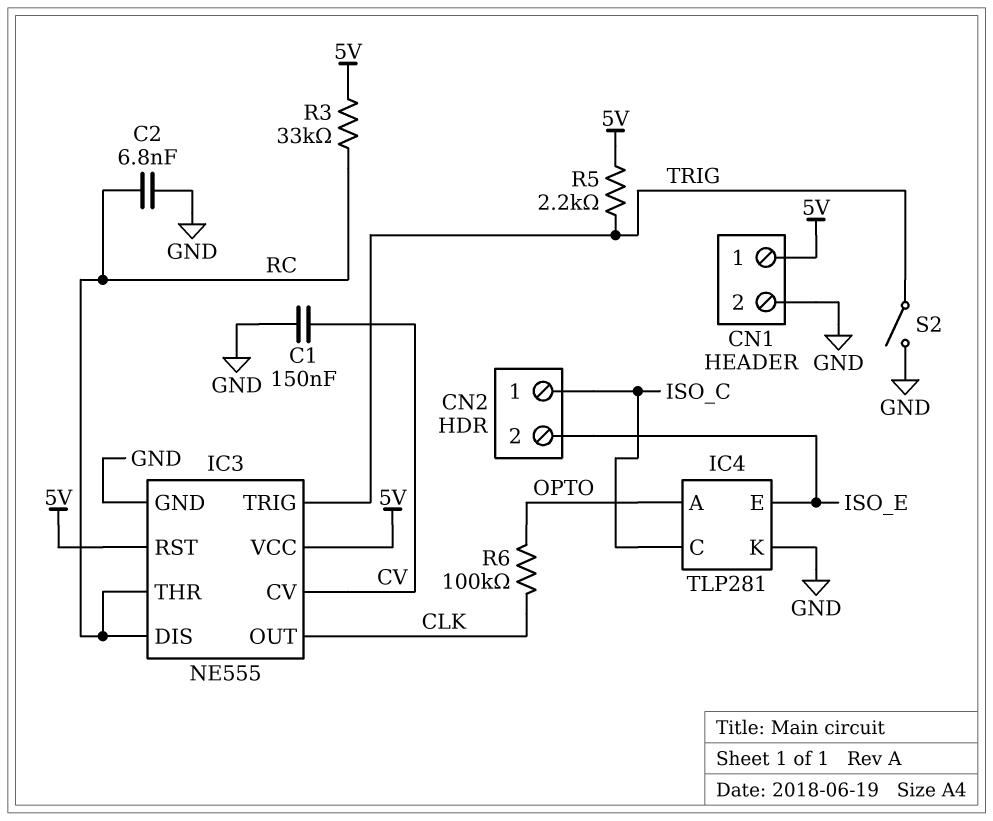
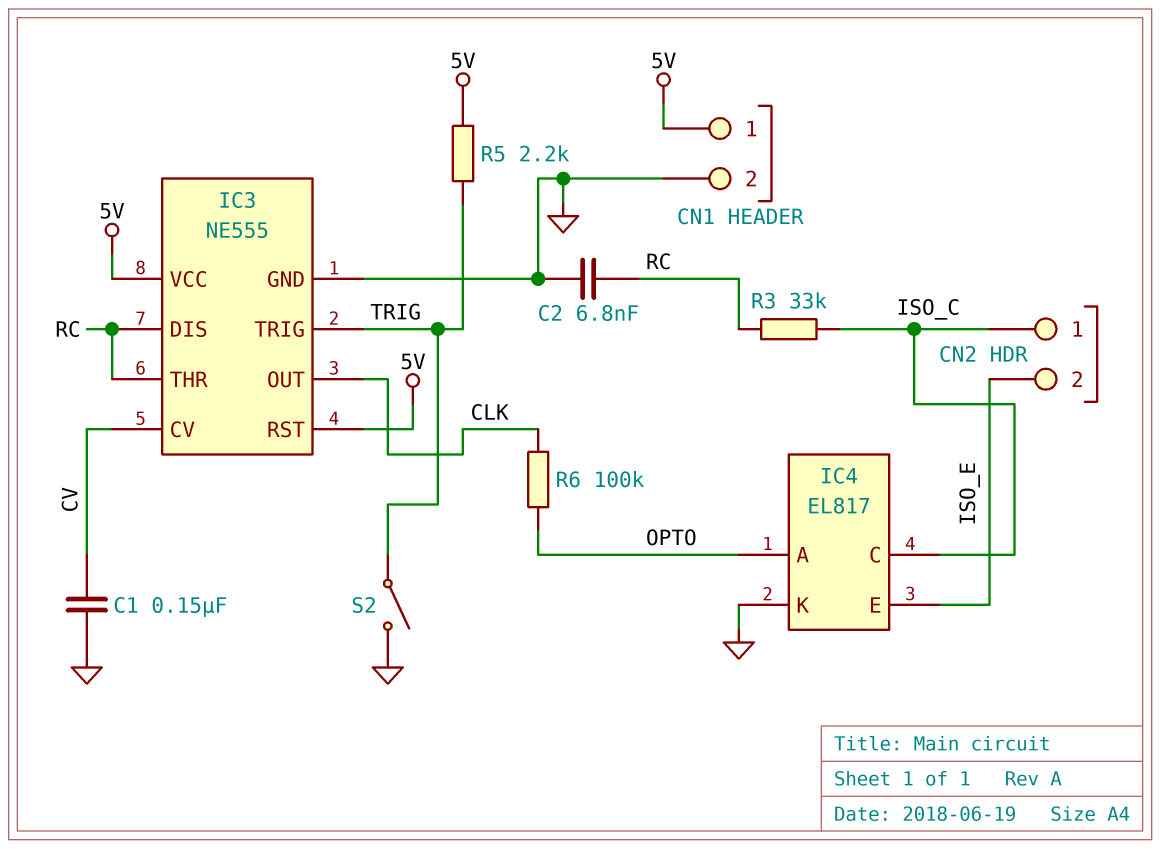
IC4: TLP281 -> EL817
R3: 33k (5V, RC) -> 33k (ISO_C, RC)

